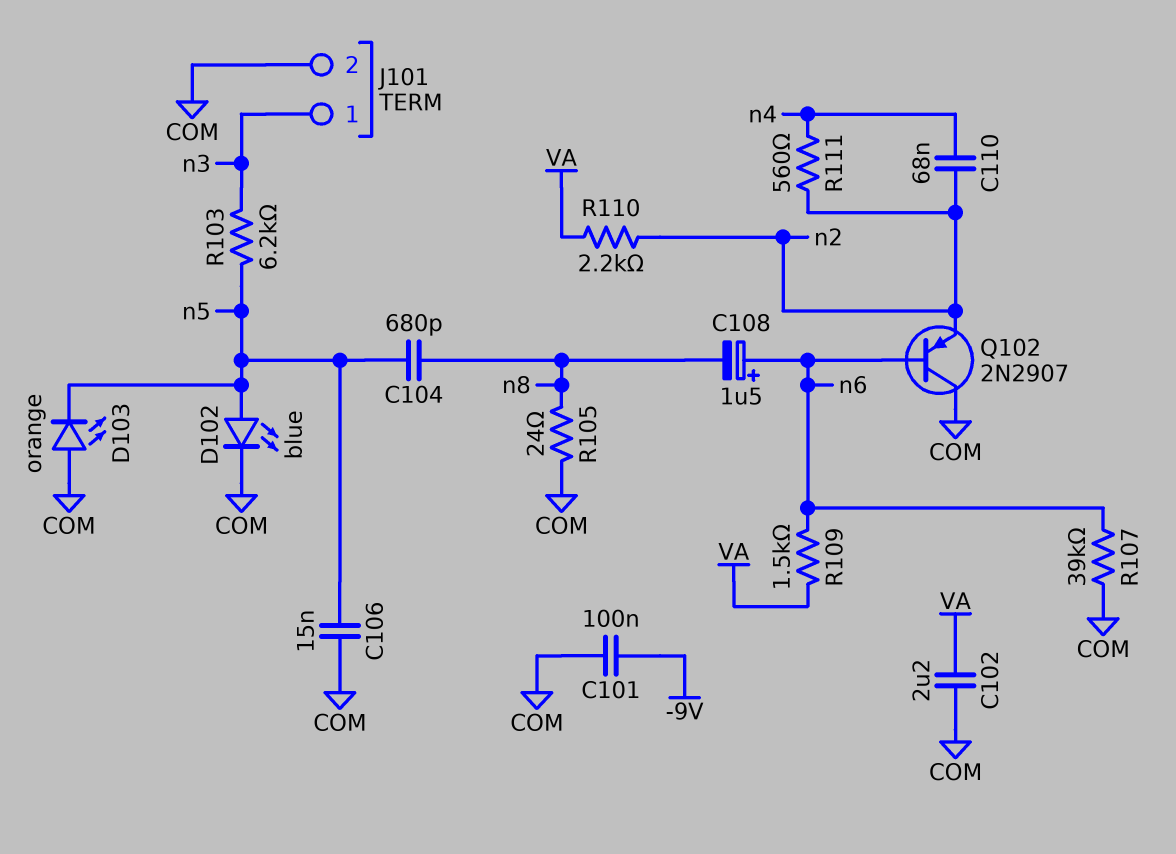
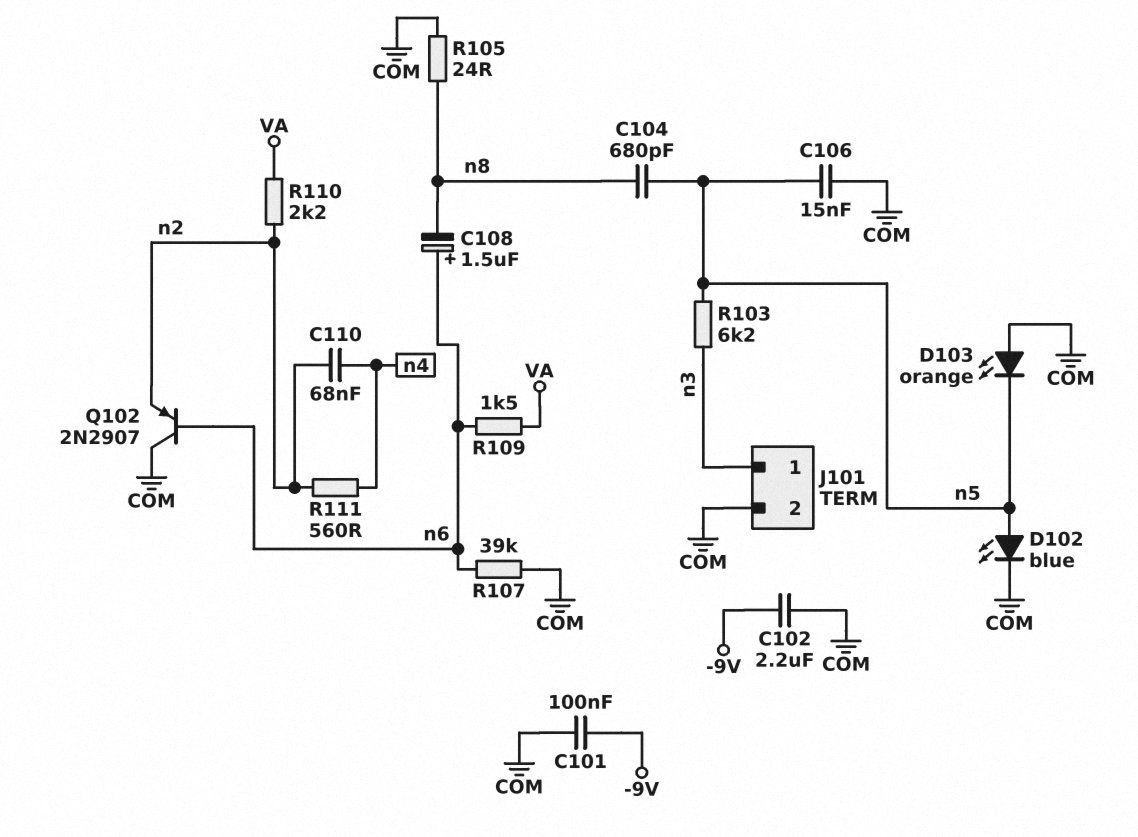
C102: 2.2uF (COM, VA) -> 2.2uF (-9V, COM)

